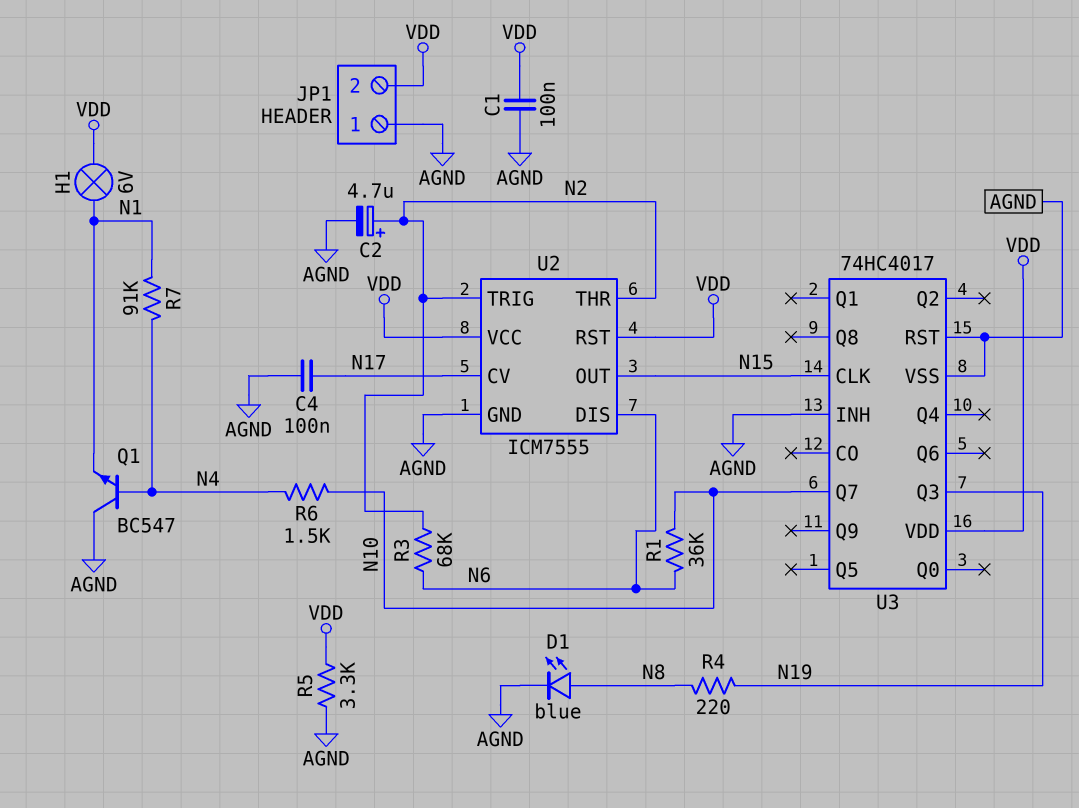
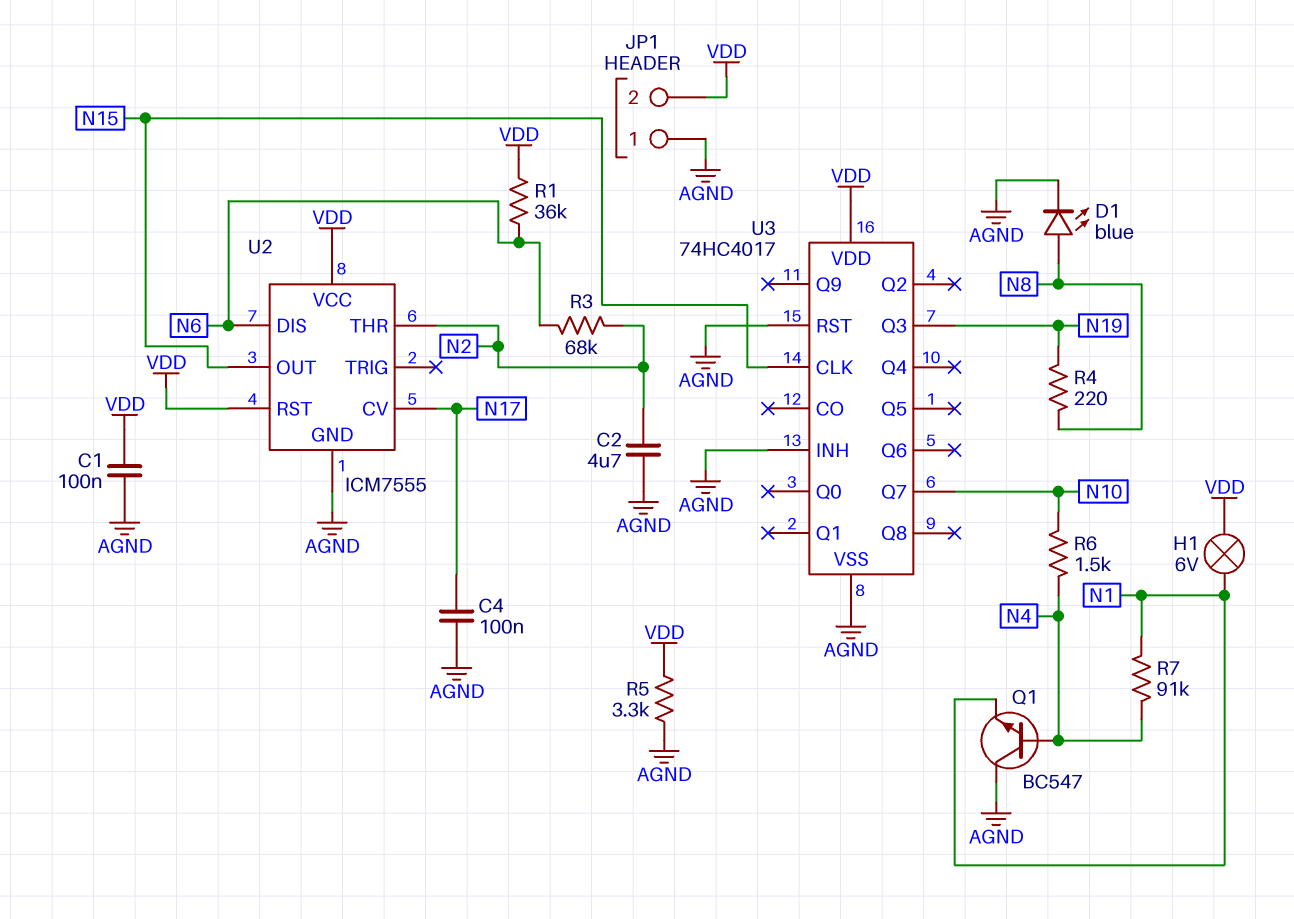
C2: 4.7uF (plus N2, minus AGND) -> 4.7uF (AGND, N2)
R1: 36k (N6, N10) -> 36k (N6, VDD)
U2 pin TRIG: N2 -> none

